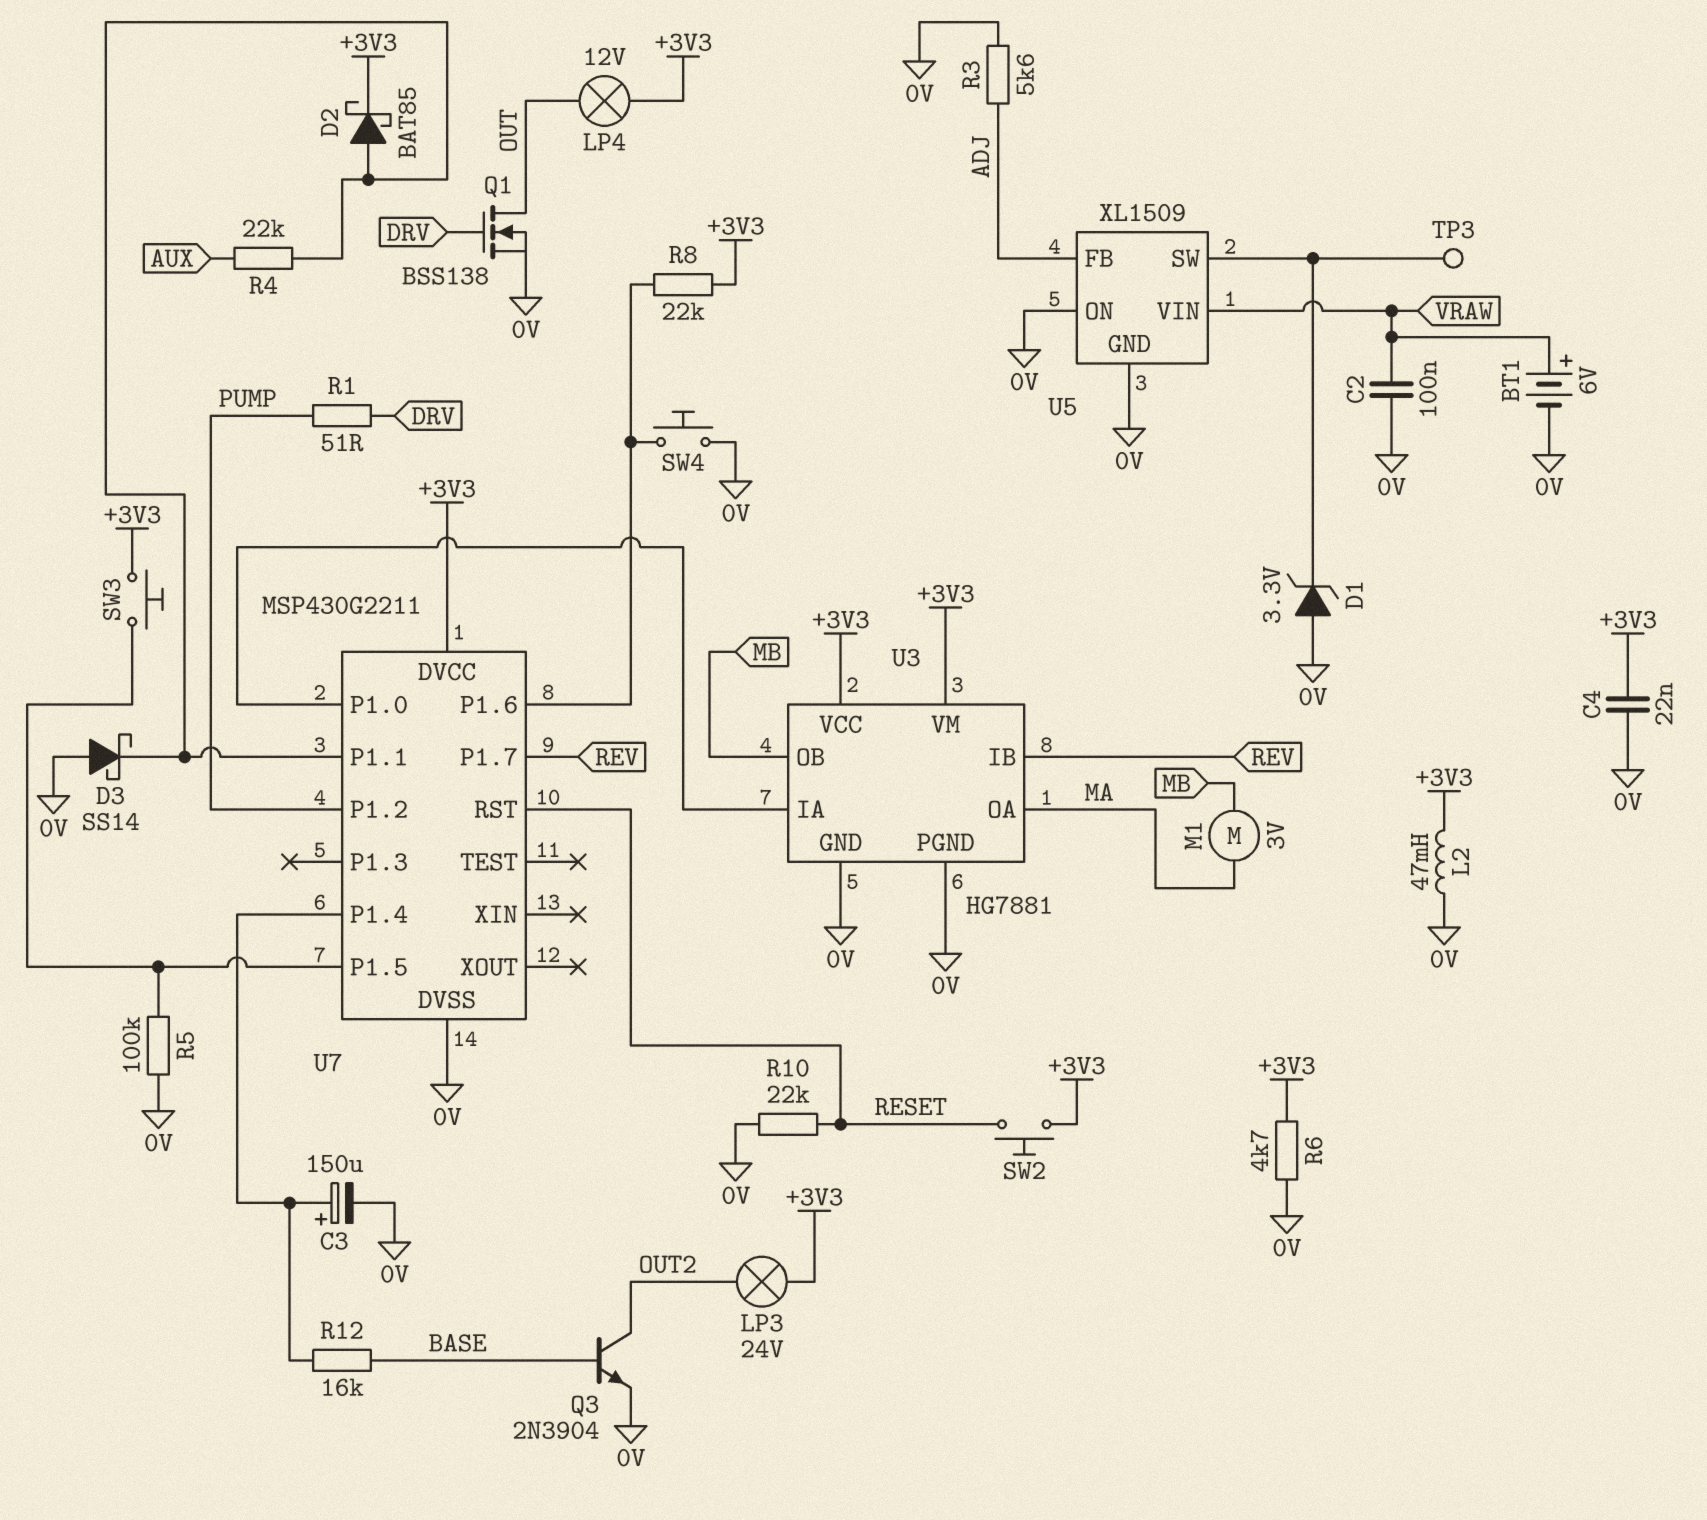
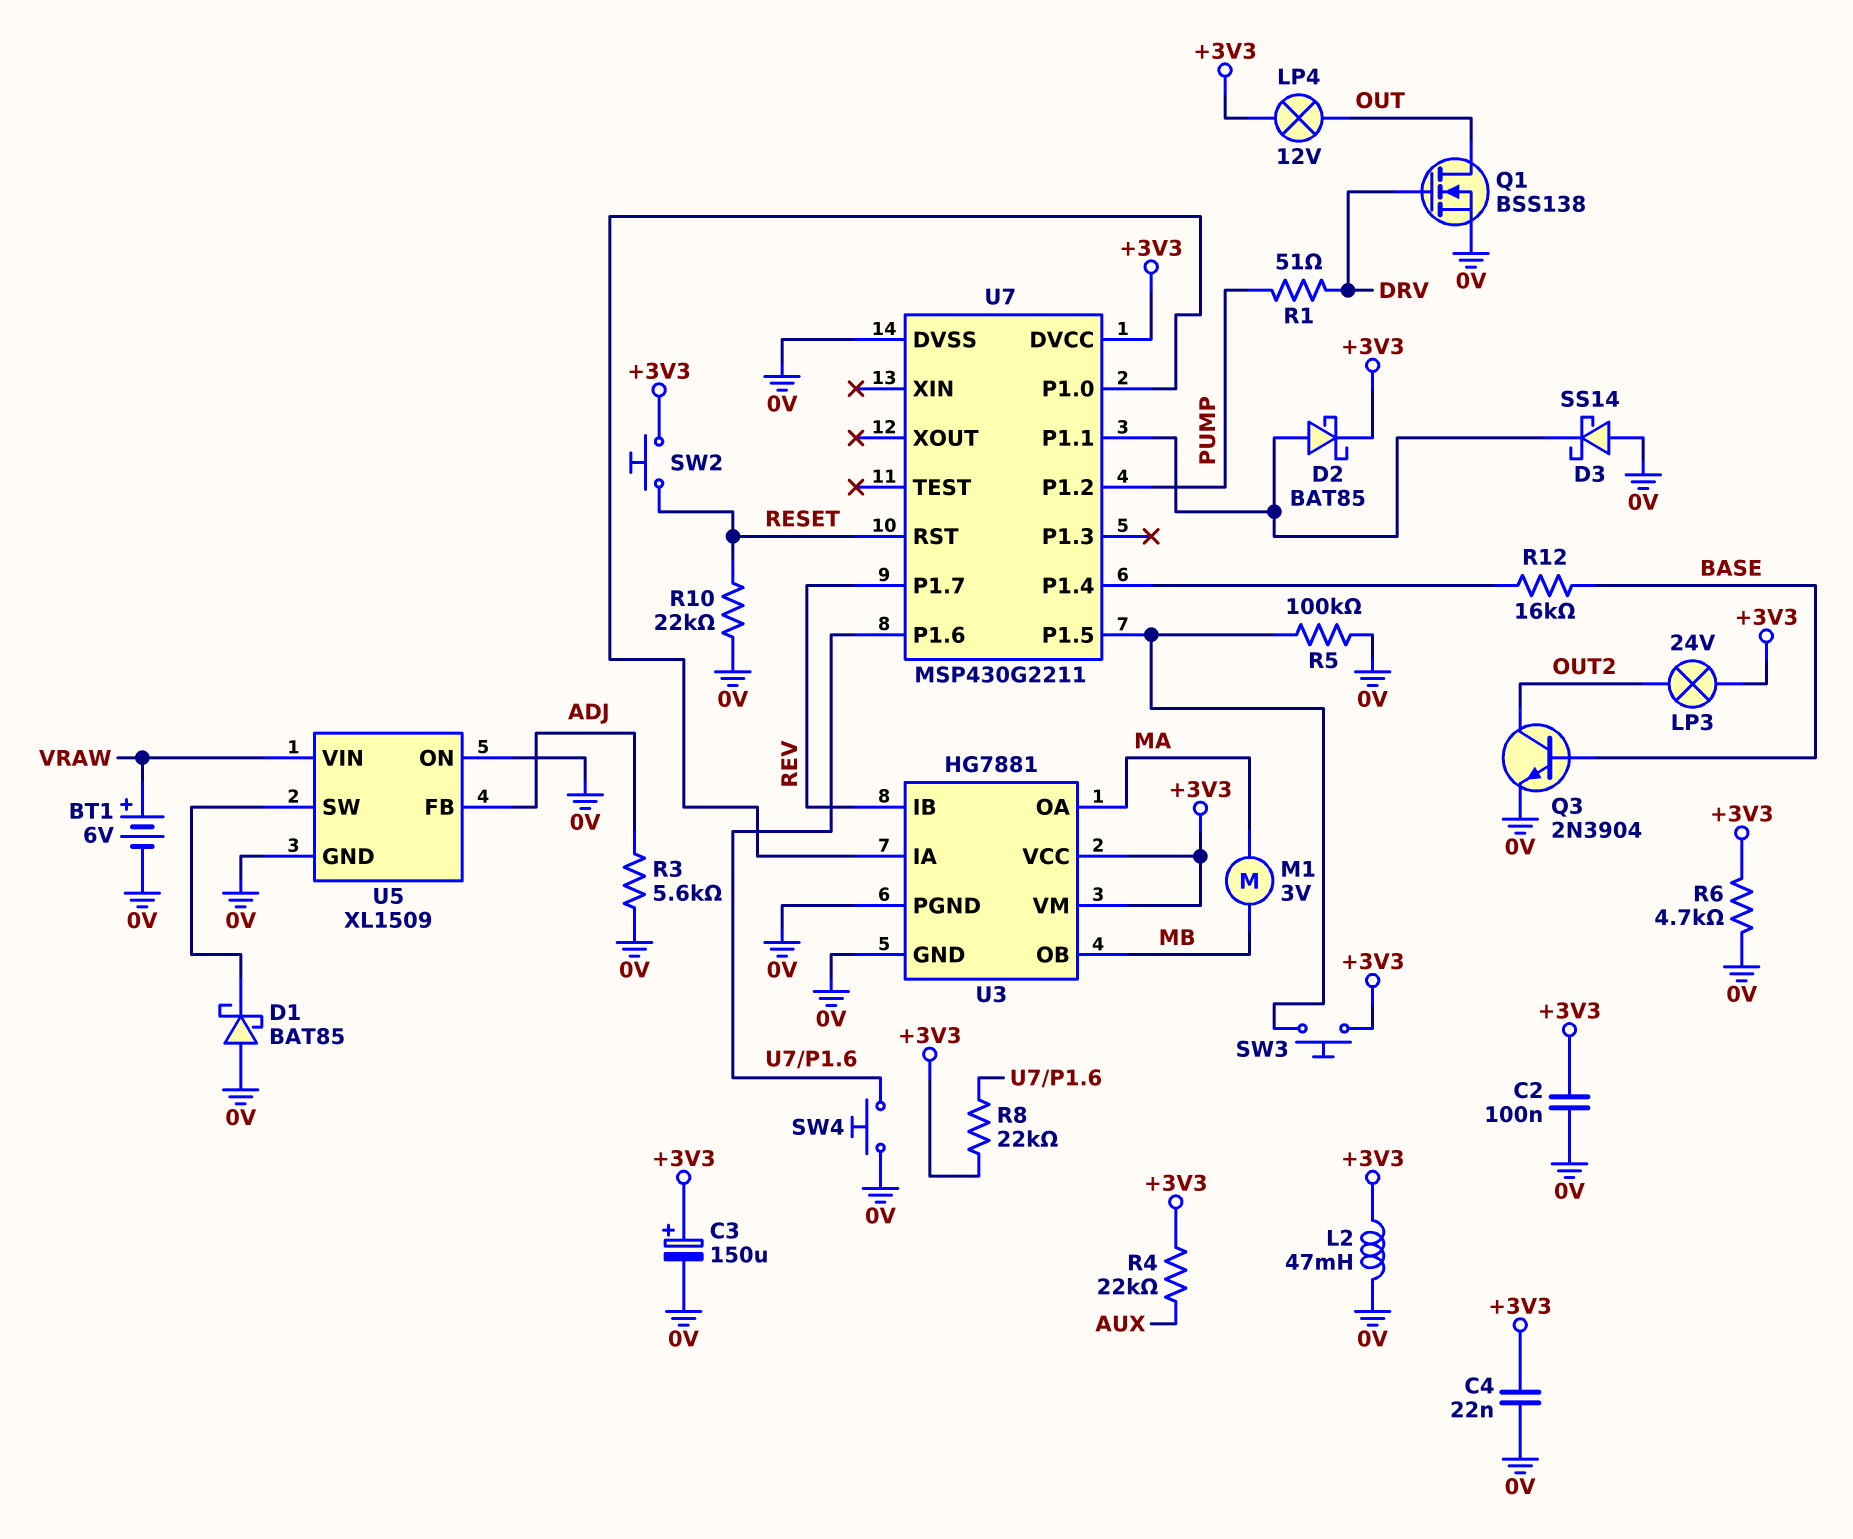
C2: 100nF (0V, VRAW) -> 100nF (+3V3, 0V)
C3: 150uF (plus U7/P1.4, minus 0V) -> 150uF (plus +3V3, minus 0V)
D1: zener 3.3V (A 0V, K U5/SW) -> schottky BAT85 (A 0V, K U5/SW)
R4: 22k (AUX, U7/P1.1) -> 22k (+3V3, AUX)
TP3: test point (U5/SW) -> none

